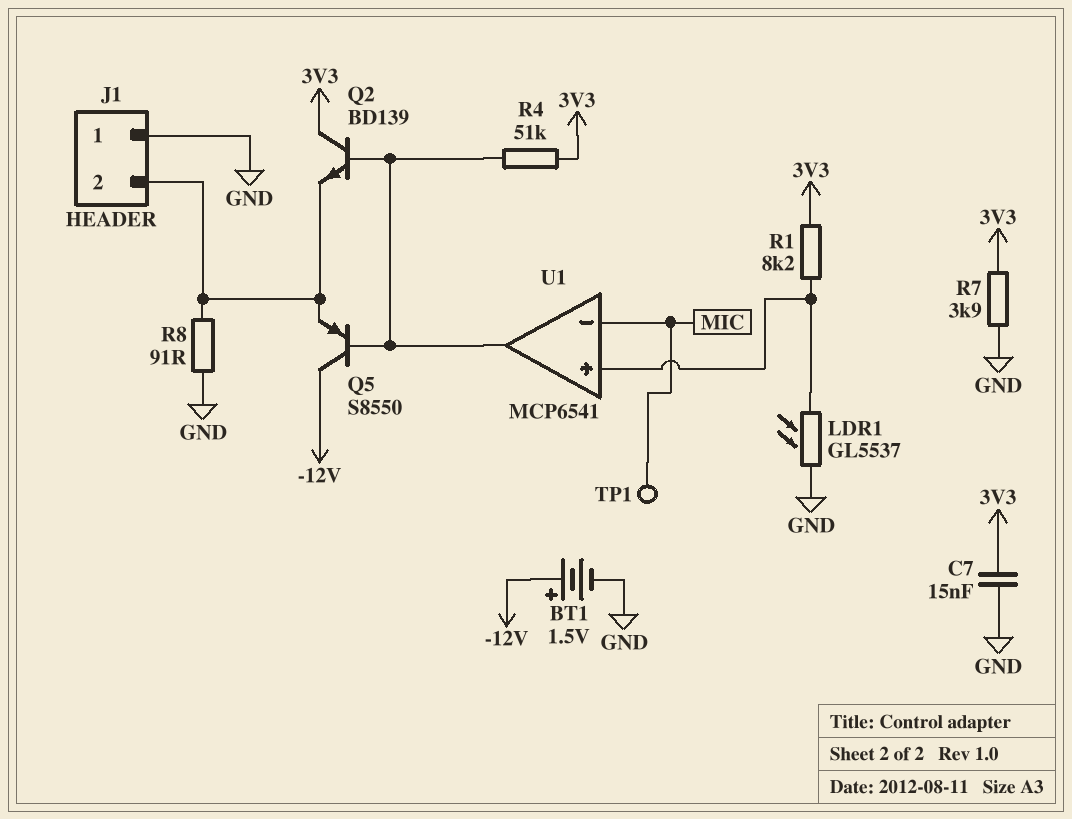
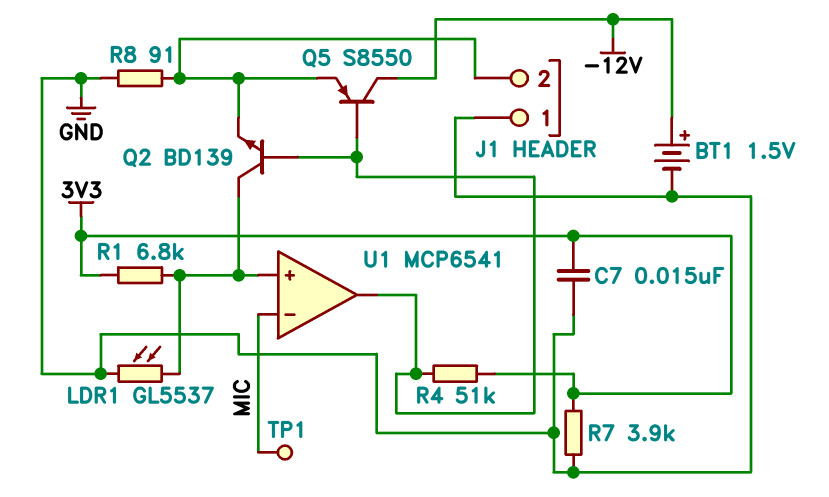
Q2: NPN BD139 (B U1/out, C 3V3, E J1/2) -> NPN BD139 (B U1/out, C U1/in+, E J1/2)
R1: 8.2k (3V3, U1/in+) -> 6.8k (3V3, U1/in+)

